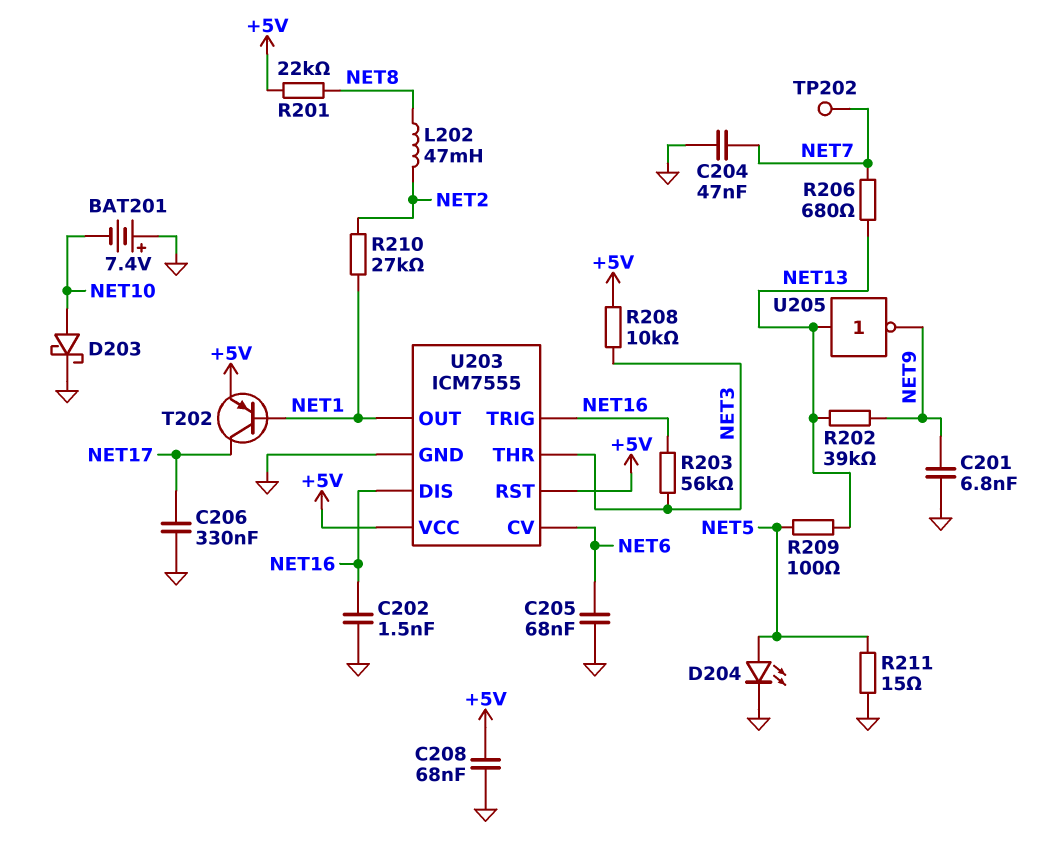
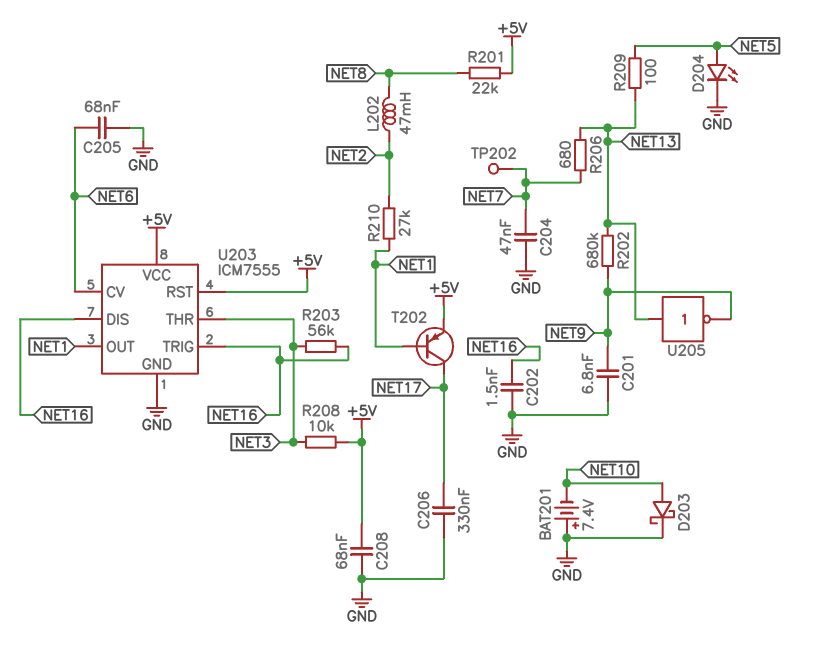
R202: 39k (NET9, NET13) -> 680k (NET9, NET13)
R211: 15 (GND, NET5) -> none

